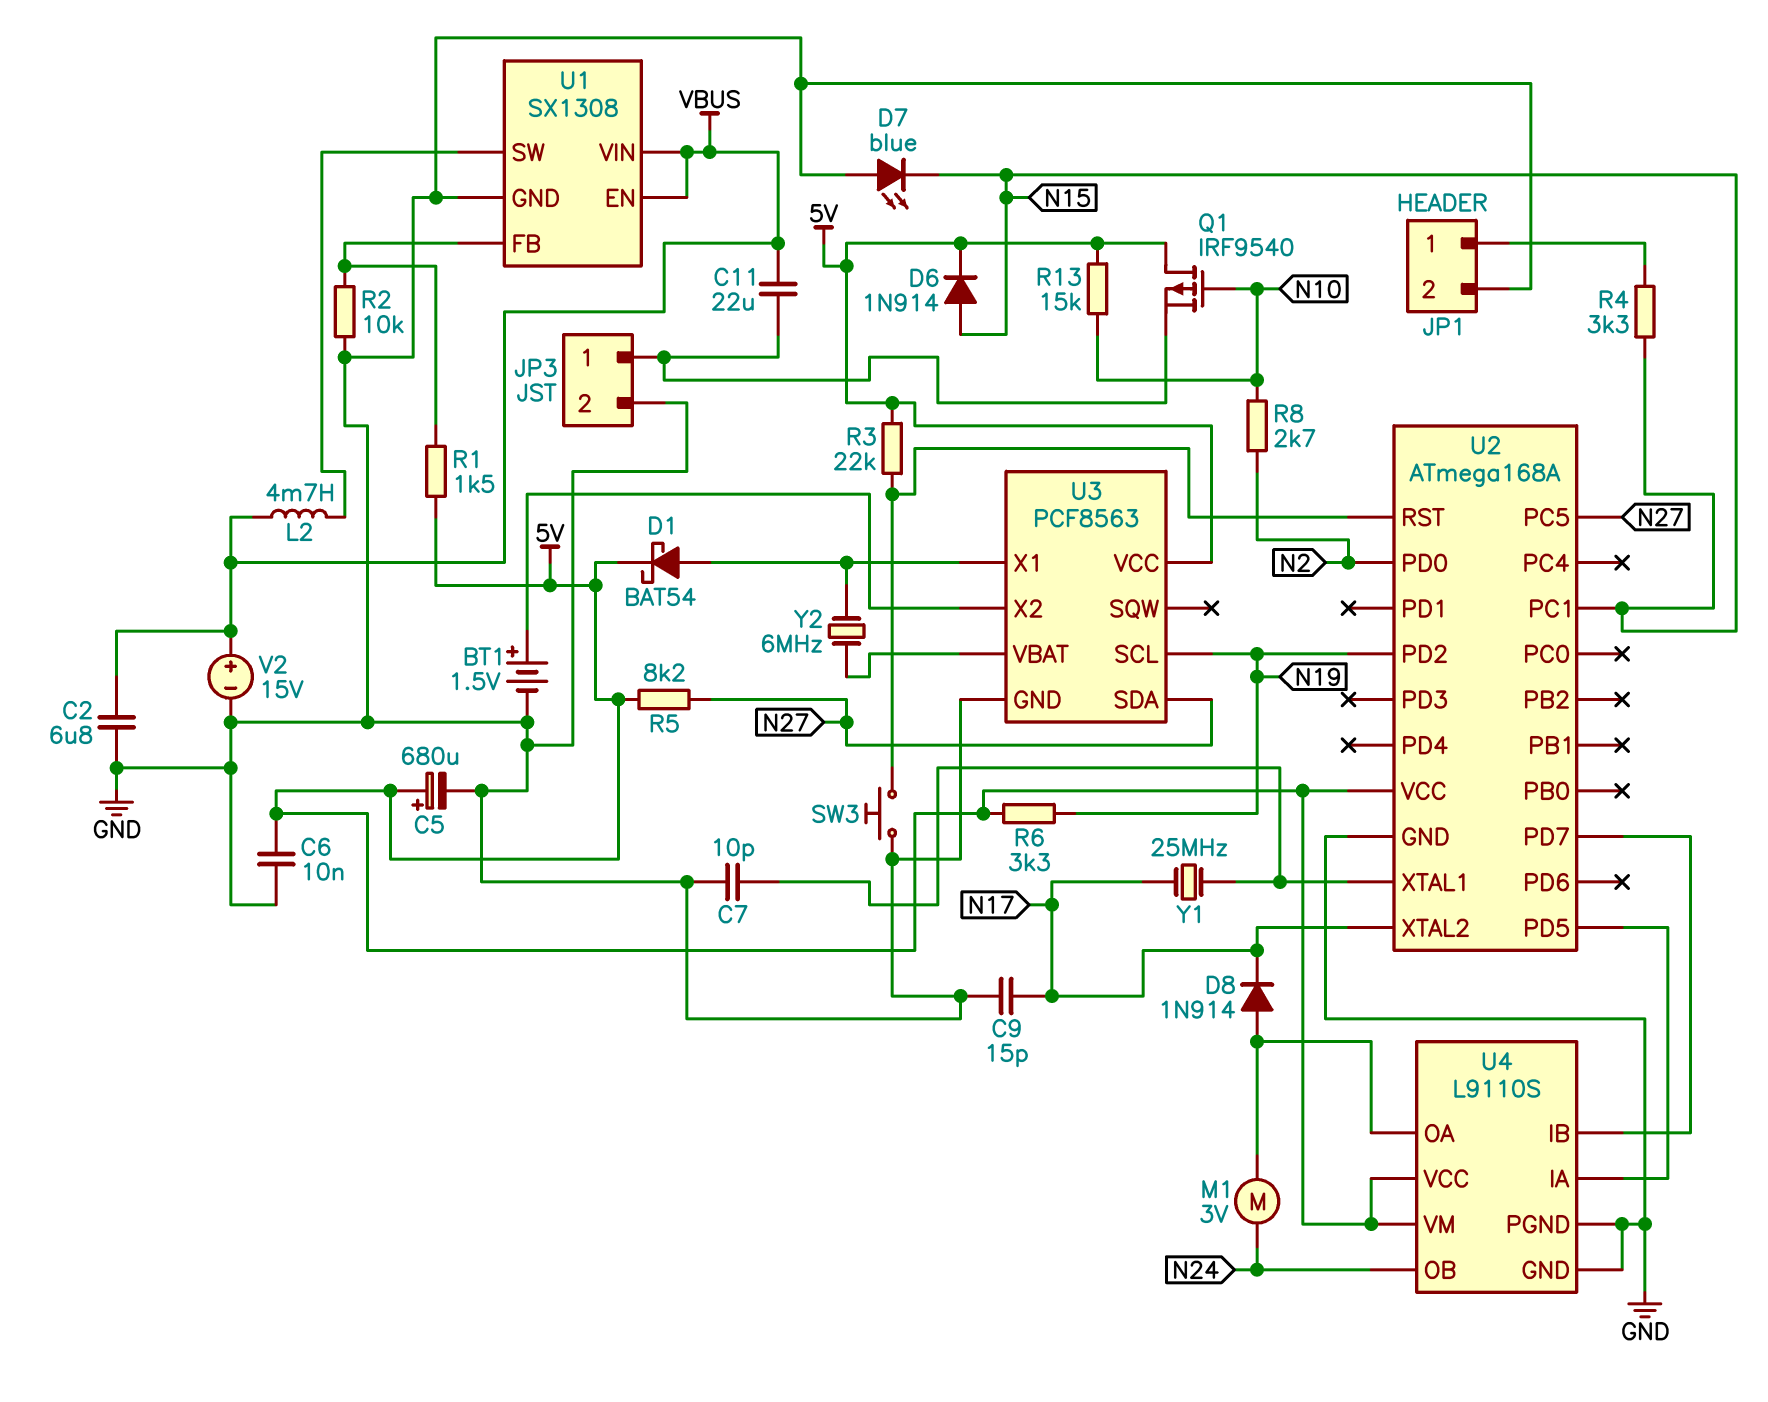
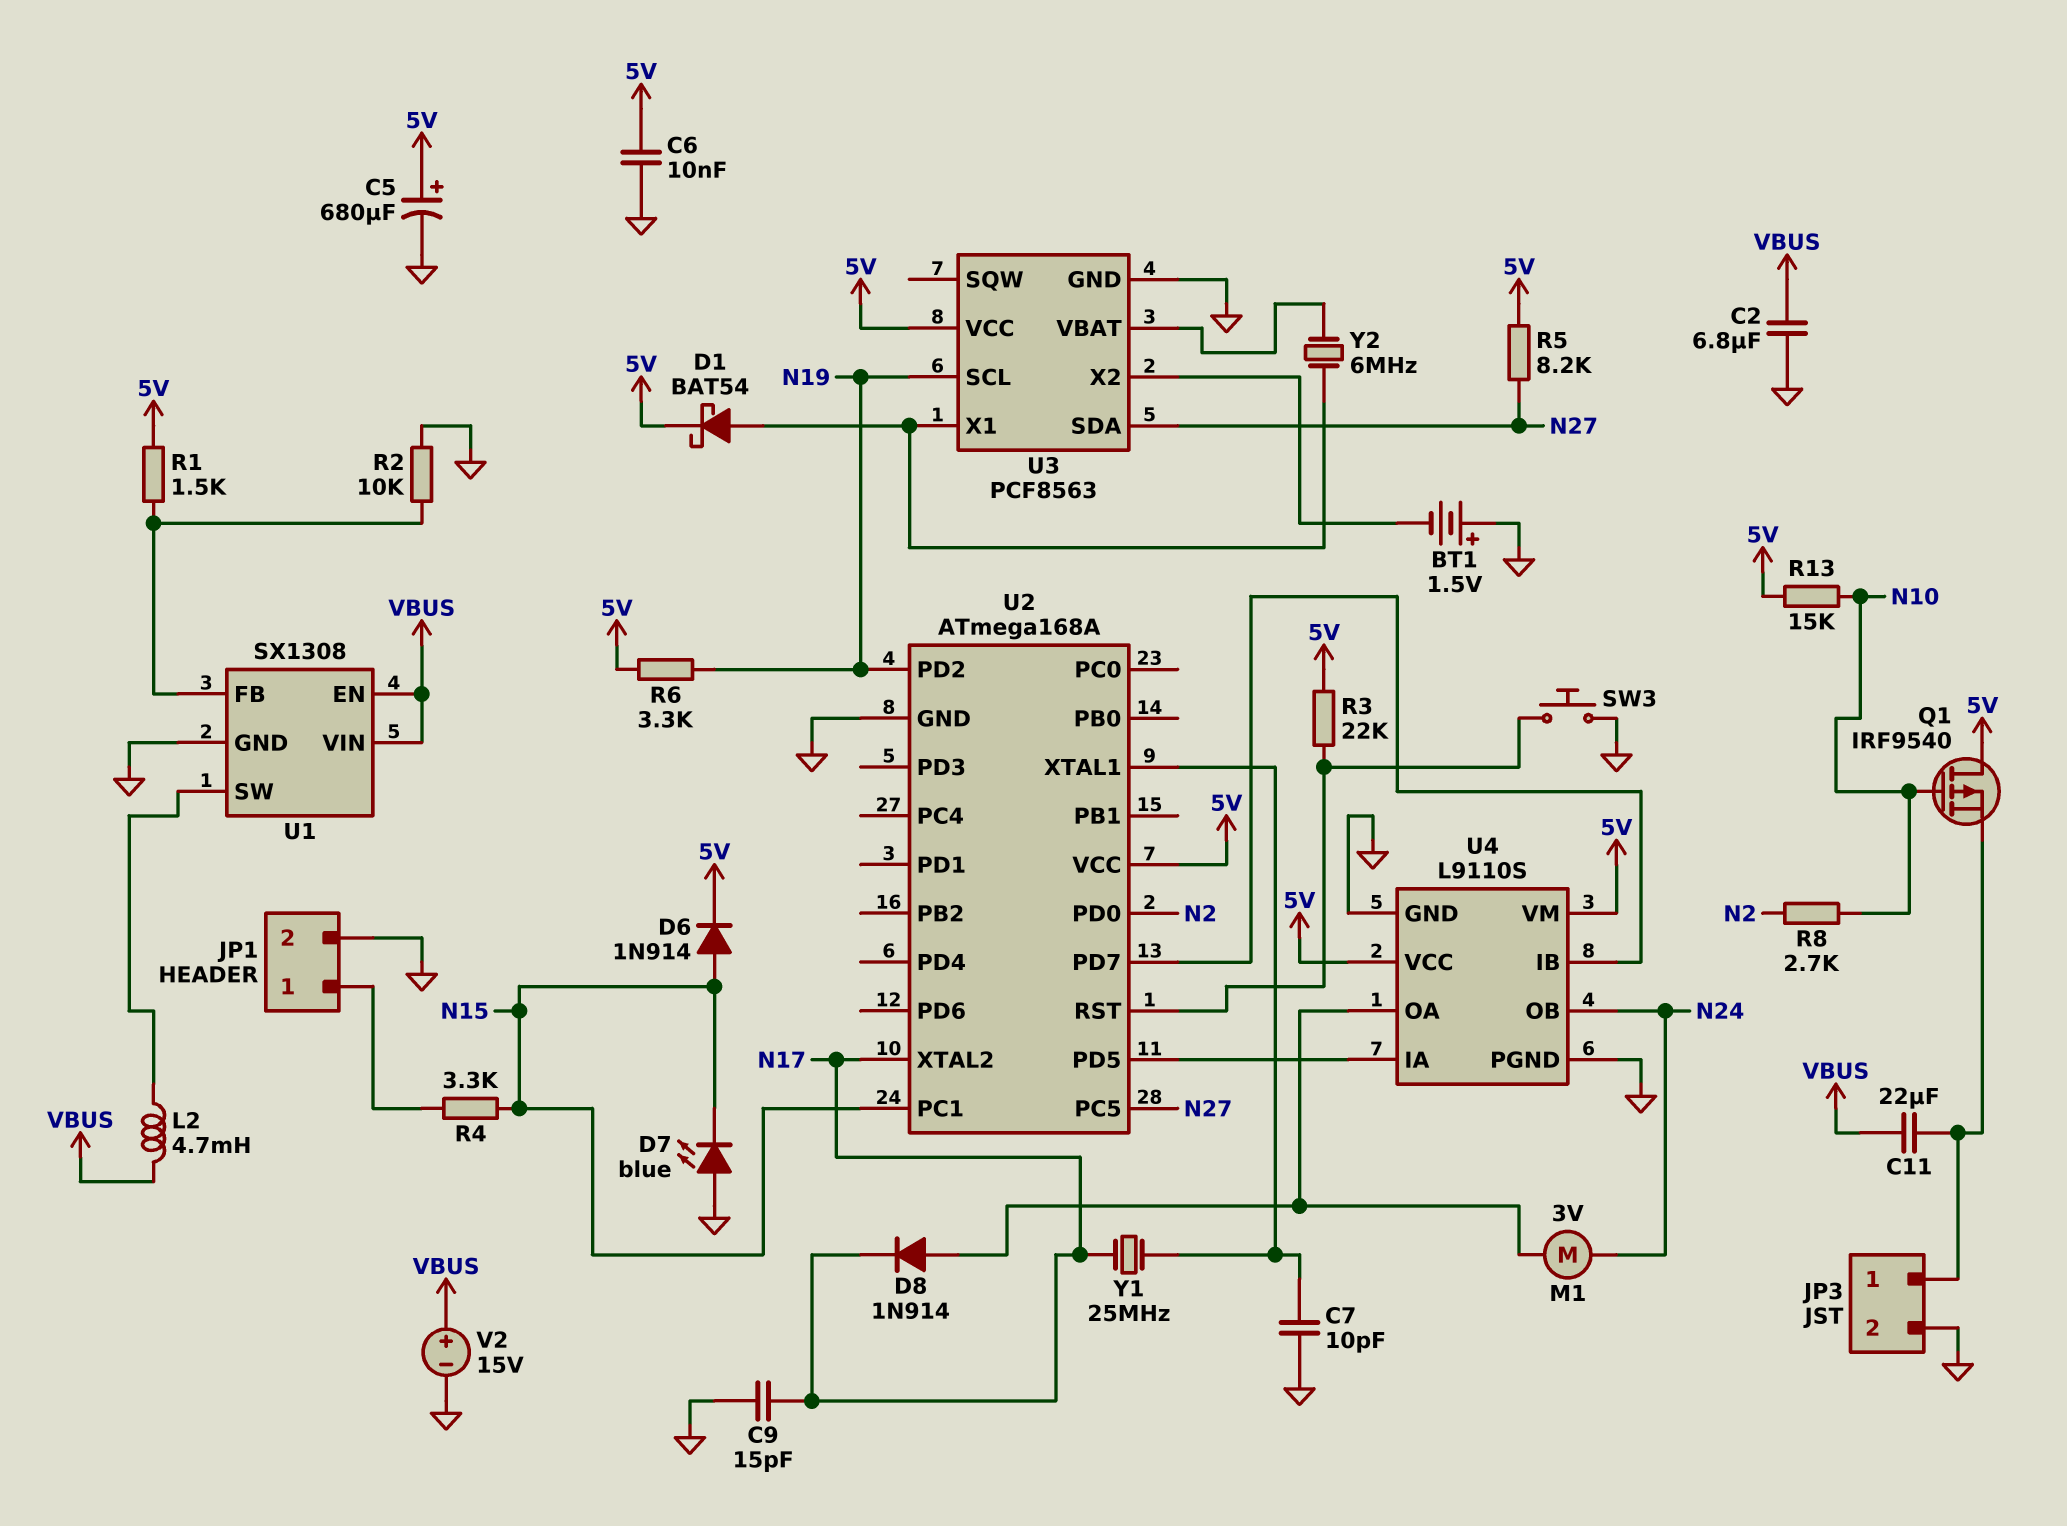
BT1: 1.5V (plus U3/X2, minus GND) -> 1.5V (plus GND, minus U3/X2)

